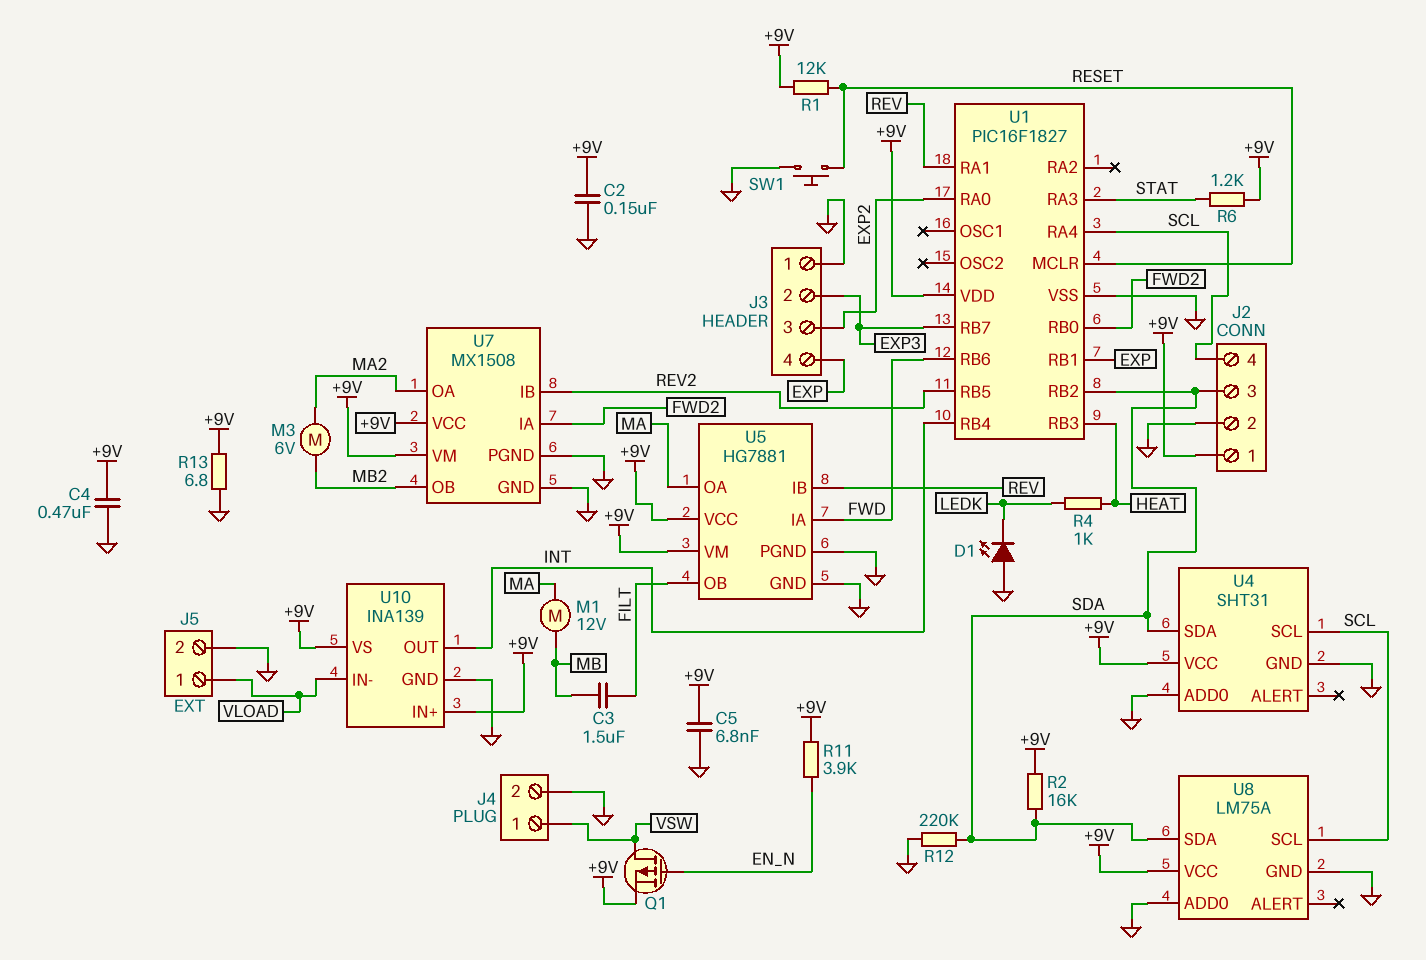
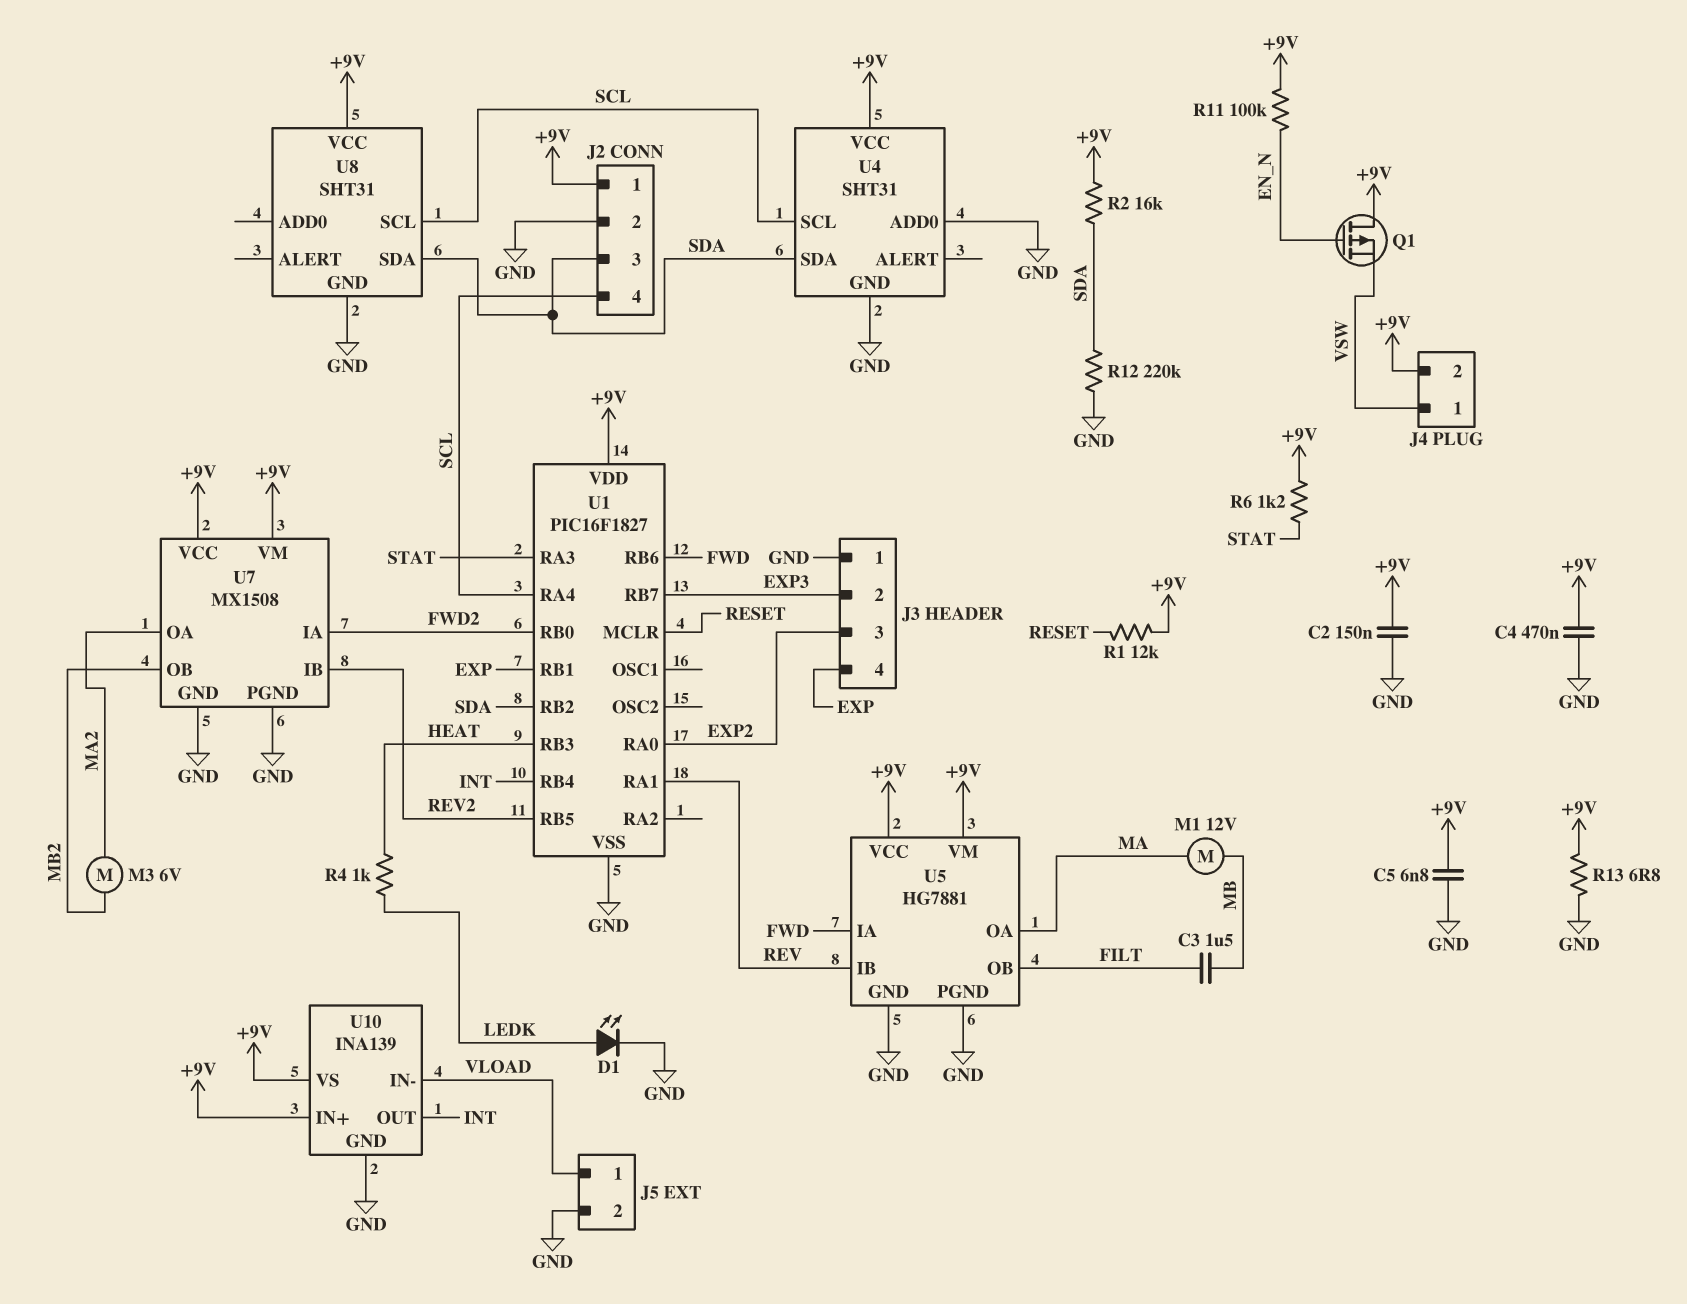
D1: LED (A GND, K LEDK) -> LED (A LEDK, K GND)
J4 pin 2: GND -> +9V
Q1: PMOS (G EN_N, D VSW, S +9V) -> PMOS (G EN_N, D +9V, S VSW)
R11: 3.9k (+9V, EN_N) -> 100k (+9V, EN_N)
SW1: button (GND, RESET) -> none
U8: LM75A -> SHT31
U8 pin ADD0: GND -> none

